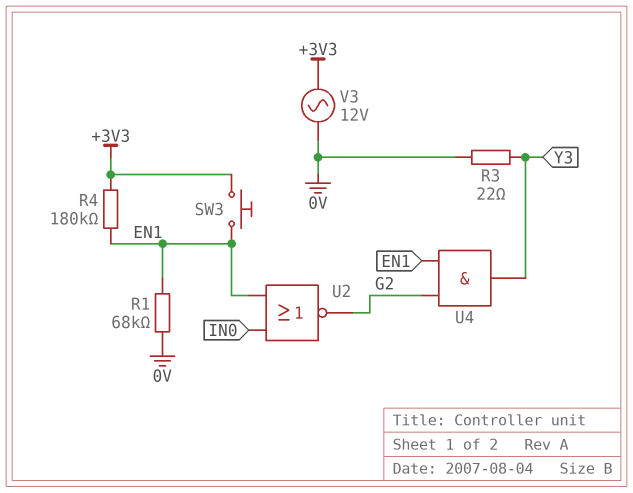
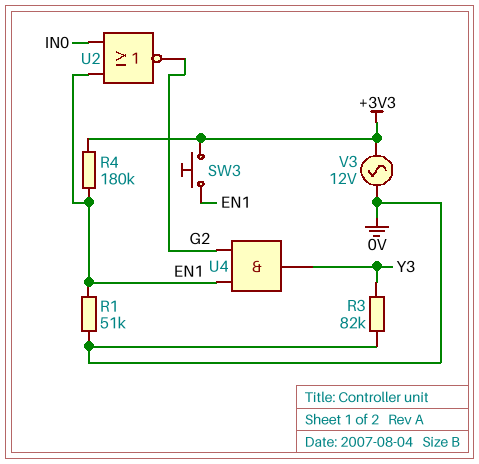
R1: 68k (0V, EN1) -> 51k (0V, EN1)
R3: 22 (0V, Y3) -> 82k (0V, Y3)

